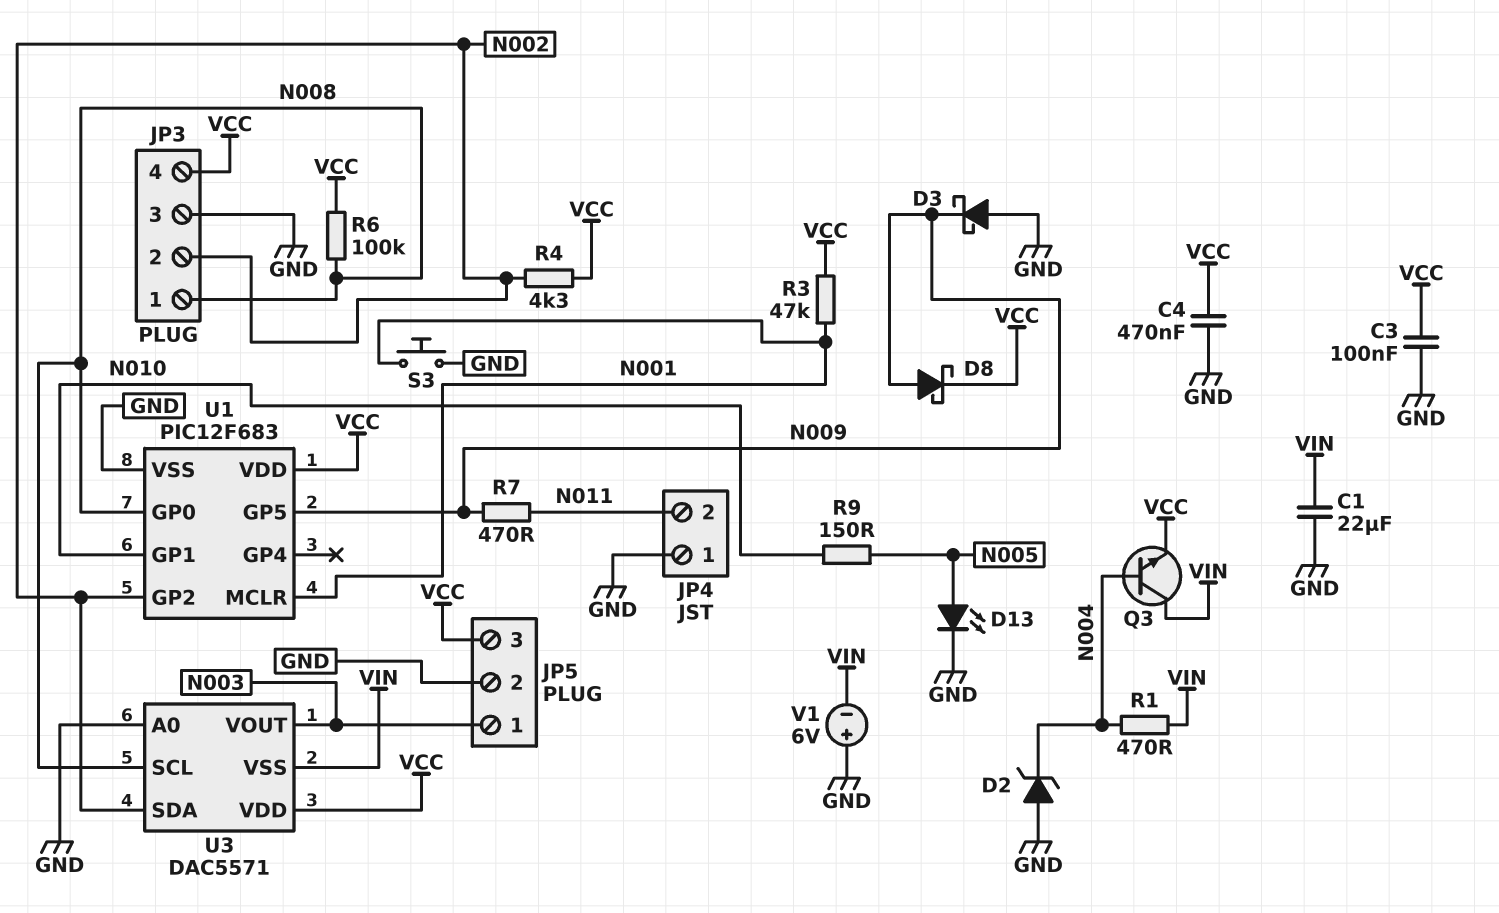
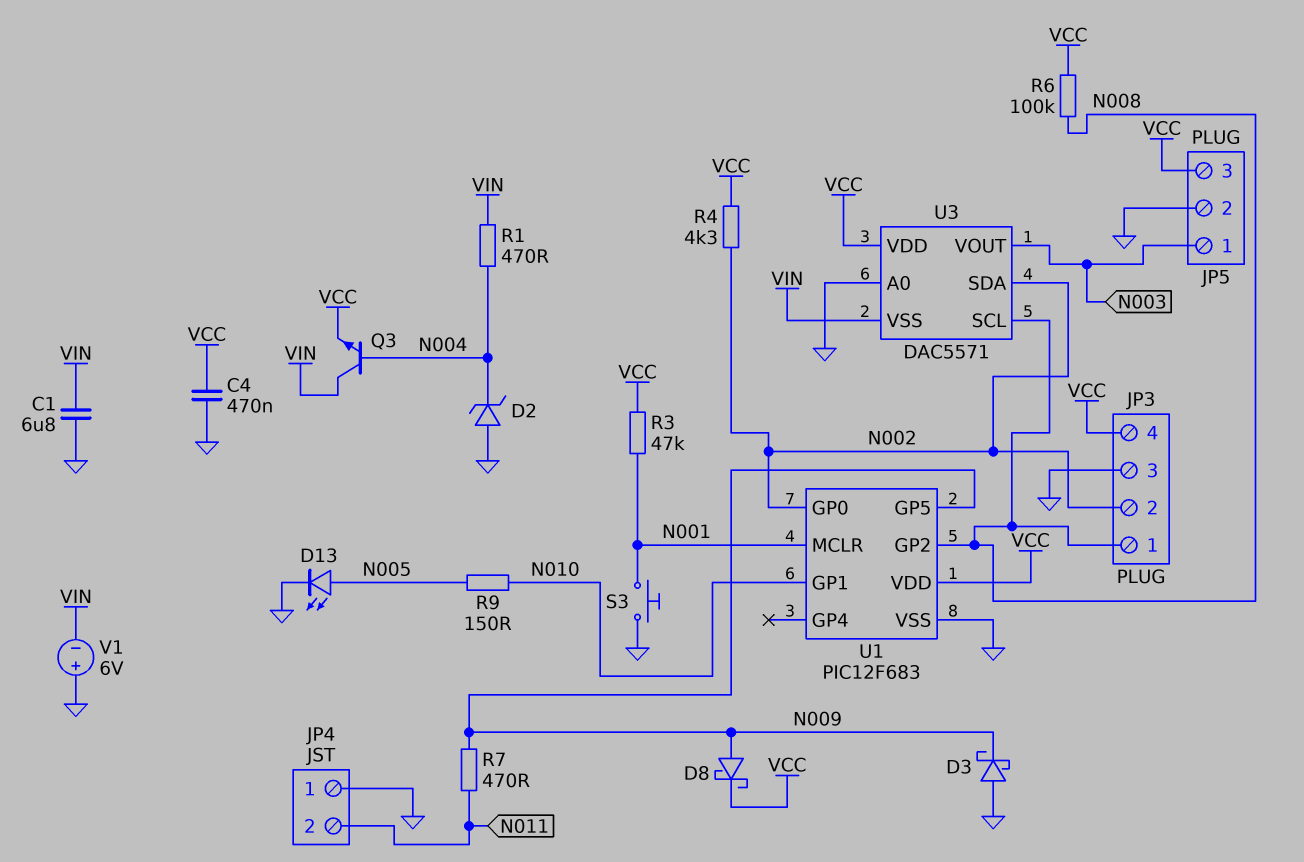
C1: 22uF (GND, VIN) -> 6.8uF (GND, VIN)
C3: 100nF (GND, VCC) -> none
U1 pin GP0: N008 -> N002
U1 pin GP2: N002 -> N008

